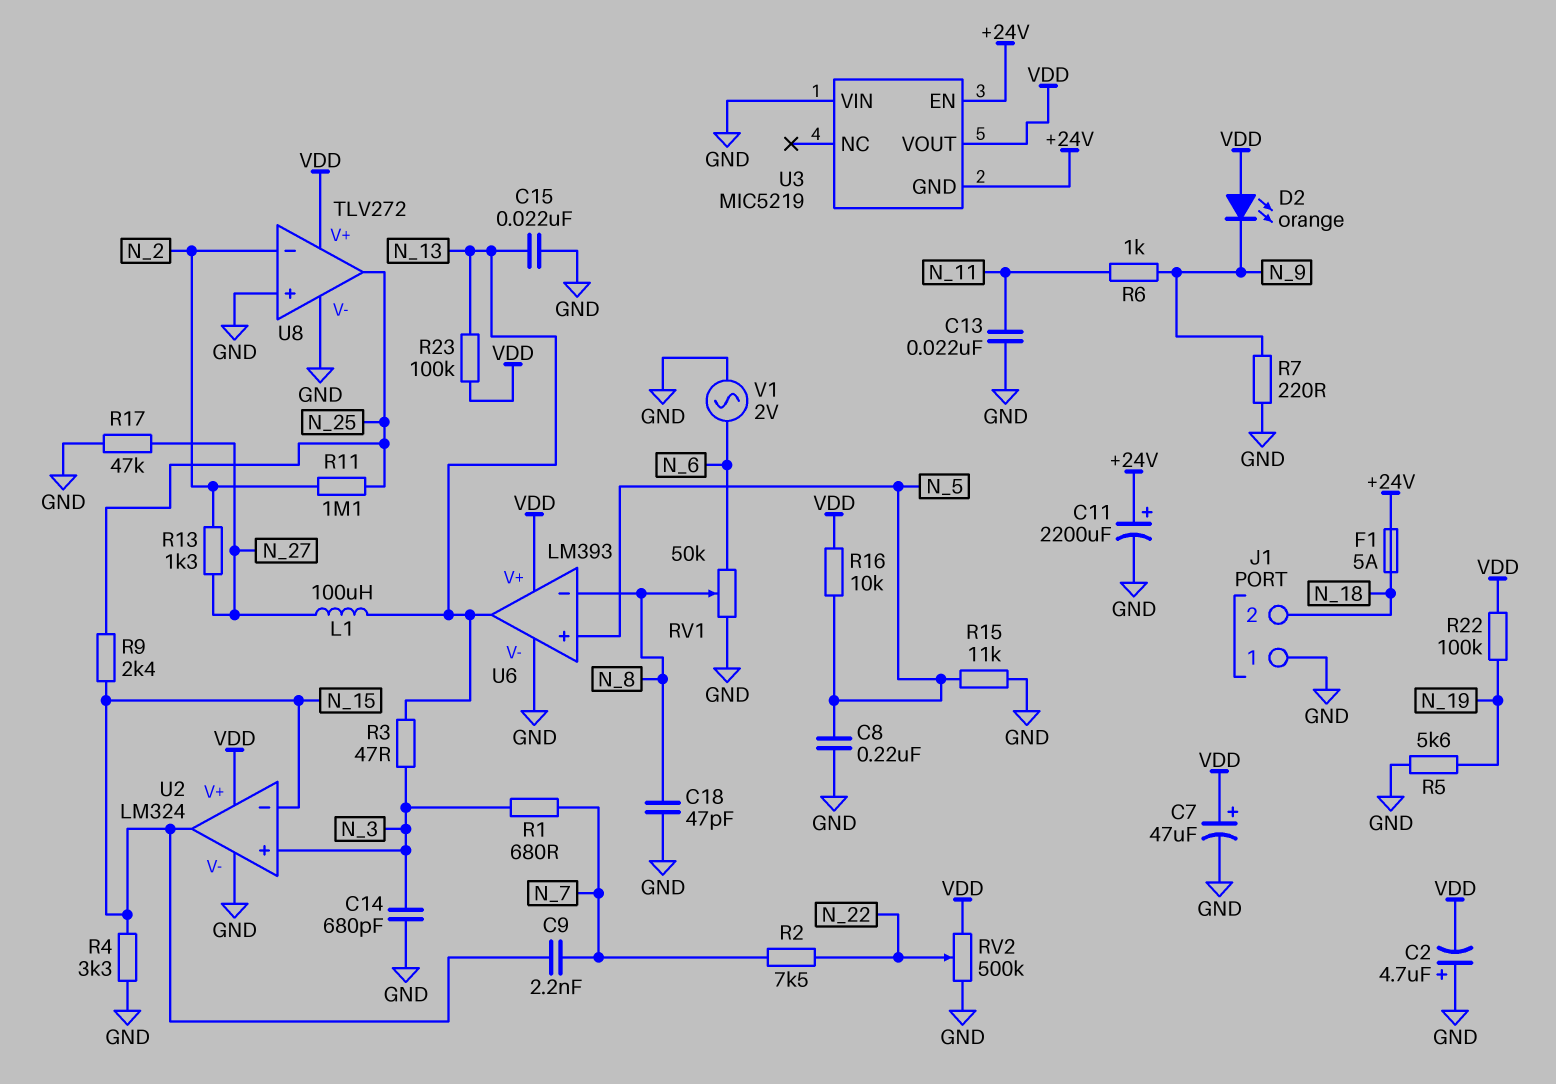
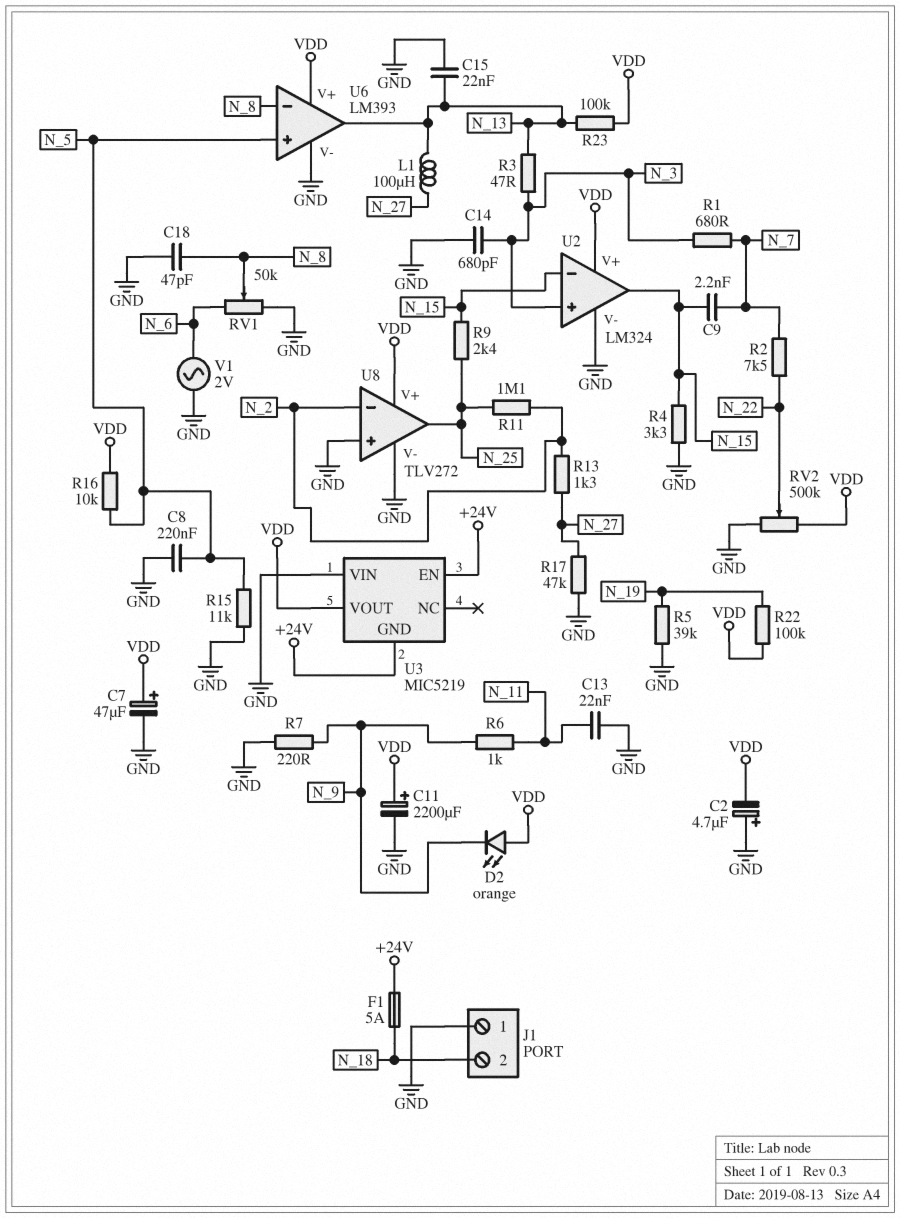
C11: 2200uF (plus +24V, minus GND) -> 2200uF (plus VDD, minus GND)
R5: 5.6k (GND, N_19) -> 39k (GND, N_19)

